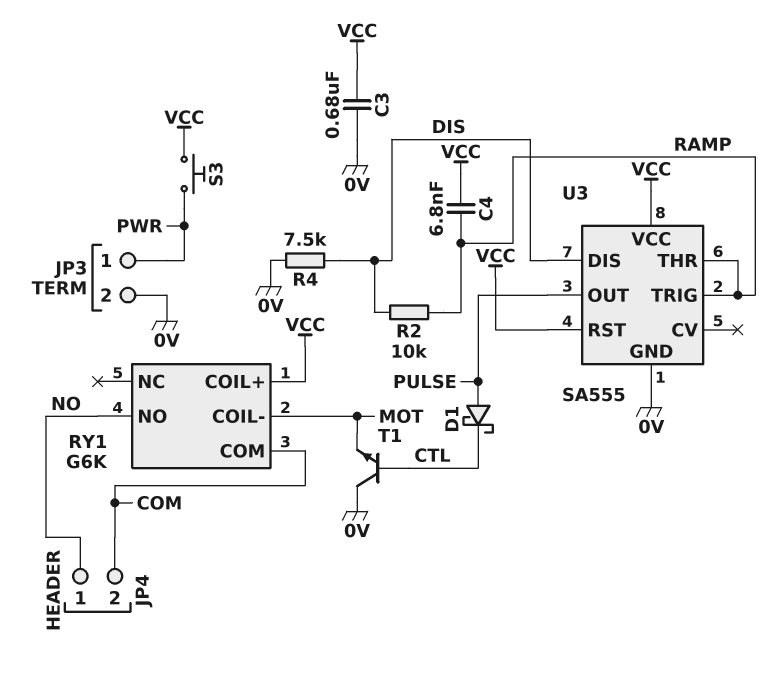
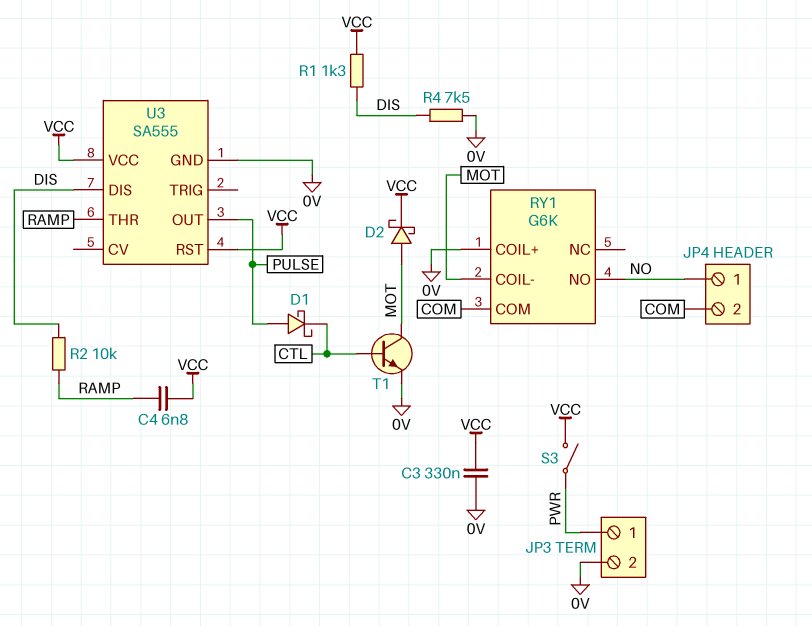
C3: 680nF (0V, VCC) -> 330nF (0V, VCC)
D2: none -> schottky (A MOT, K VCC)
R1: none -> 1.3k (DIS, VCC)
RY1 pin COIL+: VCC -> 0V
S3: button (PWR, VCC) -> switch (PWR, VCC)
T1: NPN (B CTL, C 0V, E MOT) -> NPN (B CTL, C MOT, E 0V)
U3 pin TRIG: RAMP -> none

